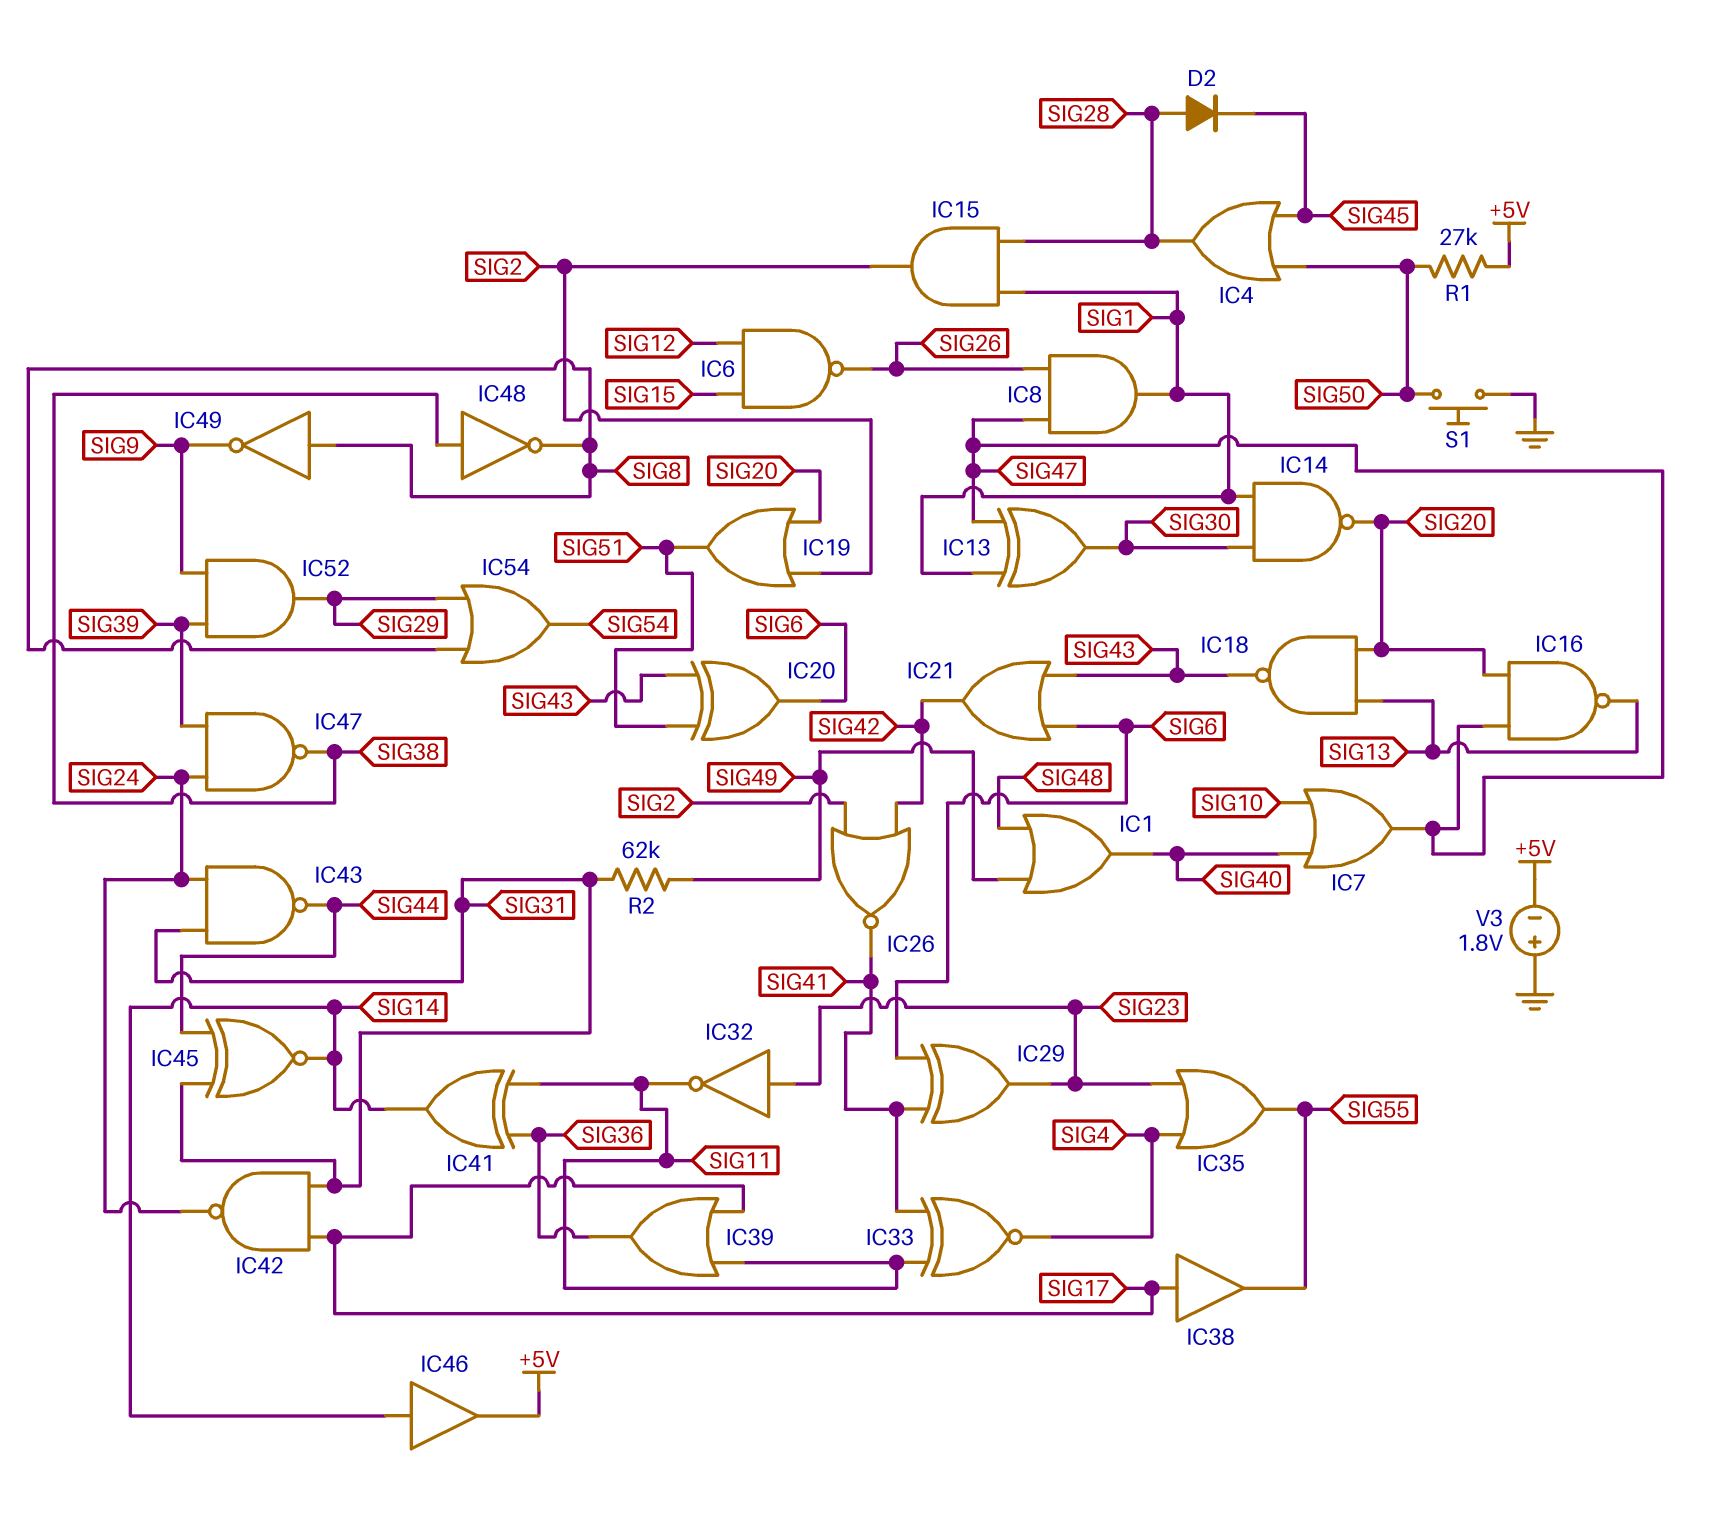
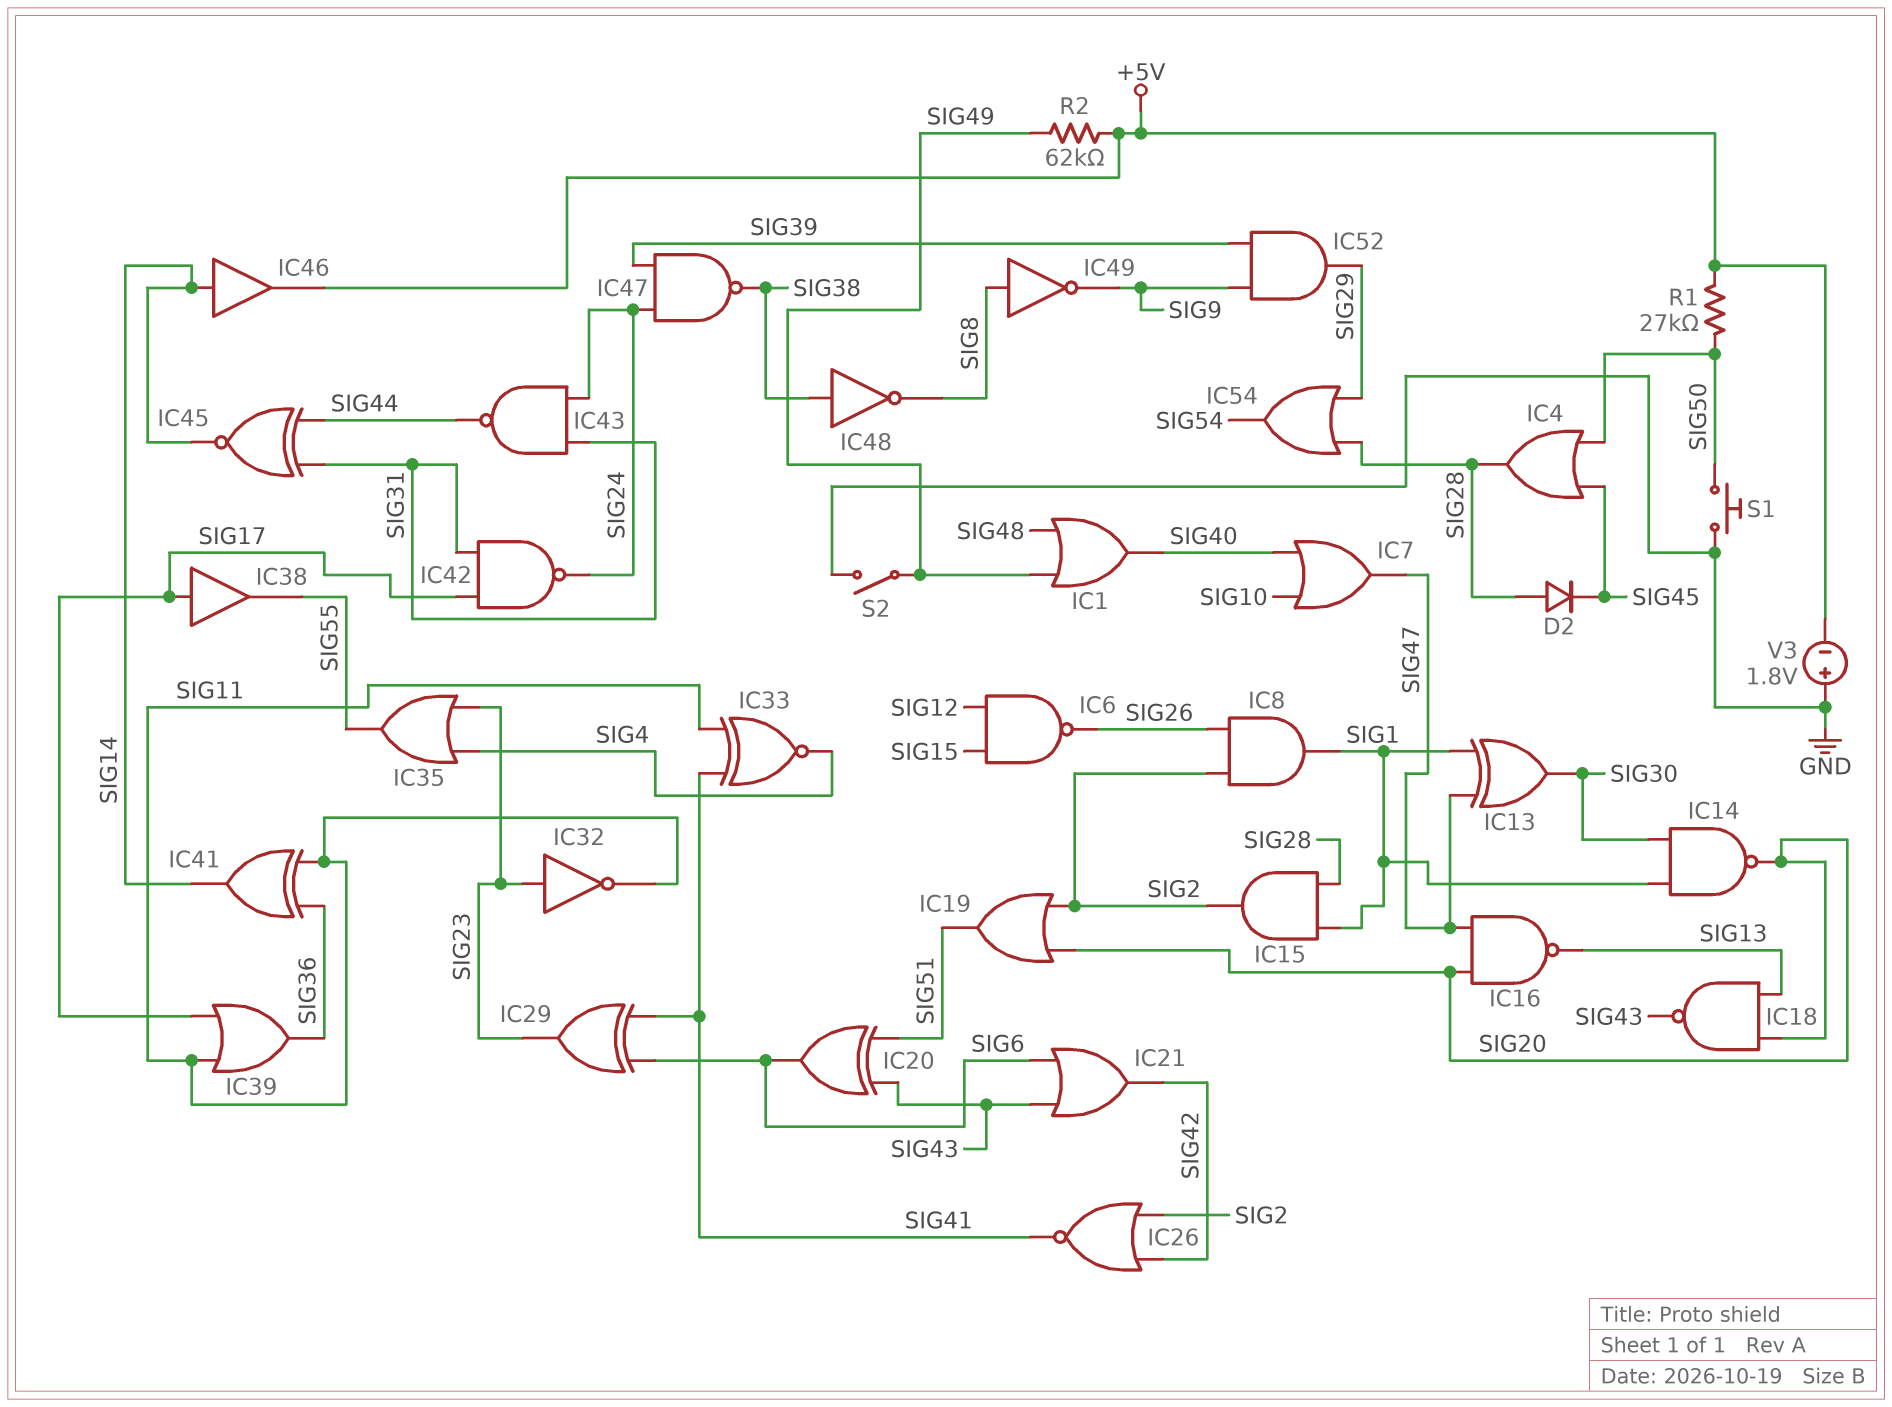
IC8: AND (in SIG26, in SIG47, out SIG1) -> AND (in SIG2, in SIG26, out SIG1)
IC54: OR (in SIG8, in SIG29, out SIG54) -> OR (in SIG28, in SIG29, out SIG54)
R2: 62k (SIG31, SIG49) -> 62k (+5V, SIG49)
S2: none -> switch (GND, SIG49)

